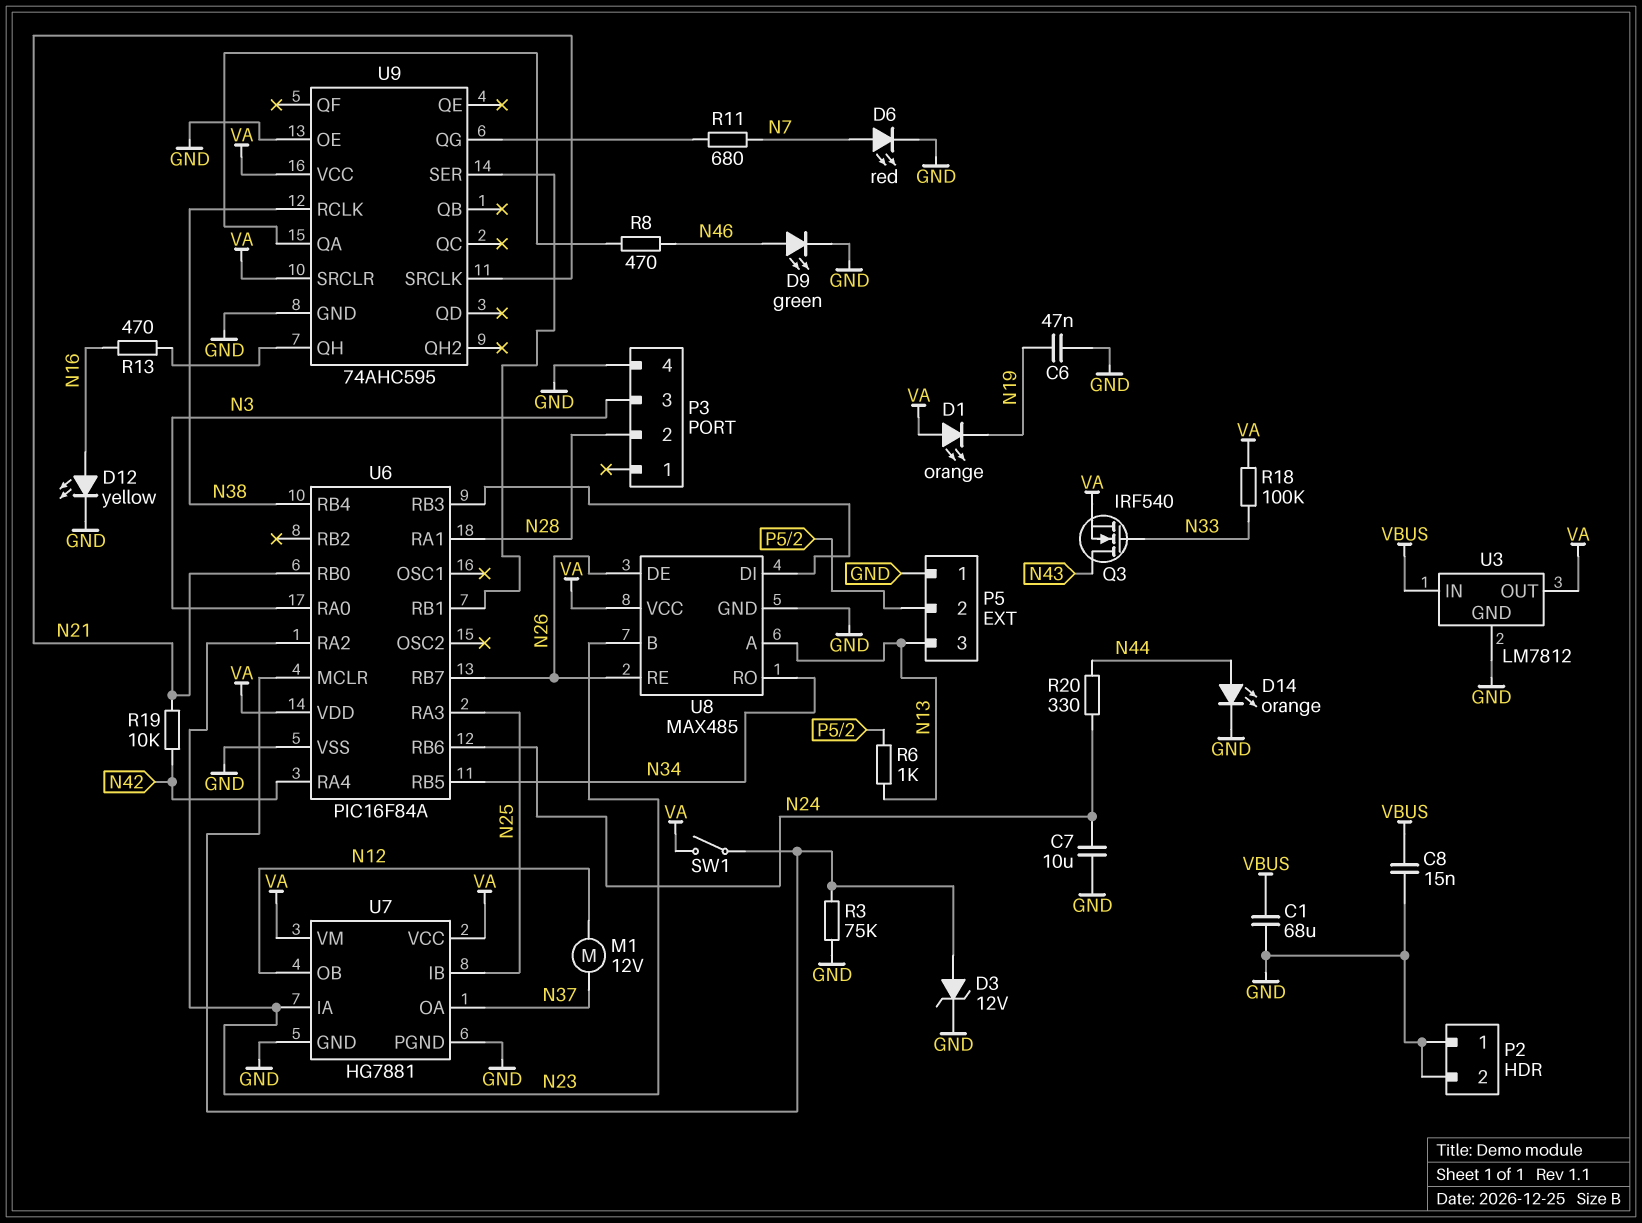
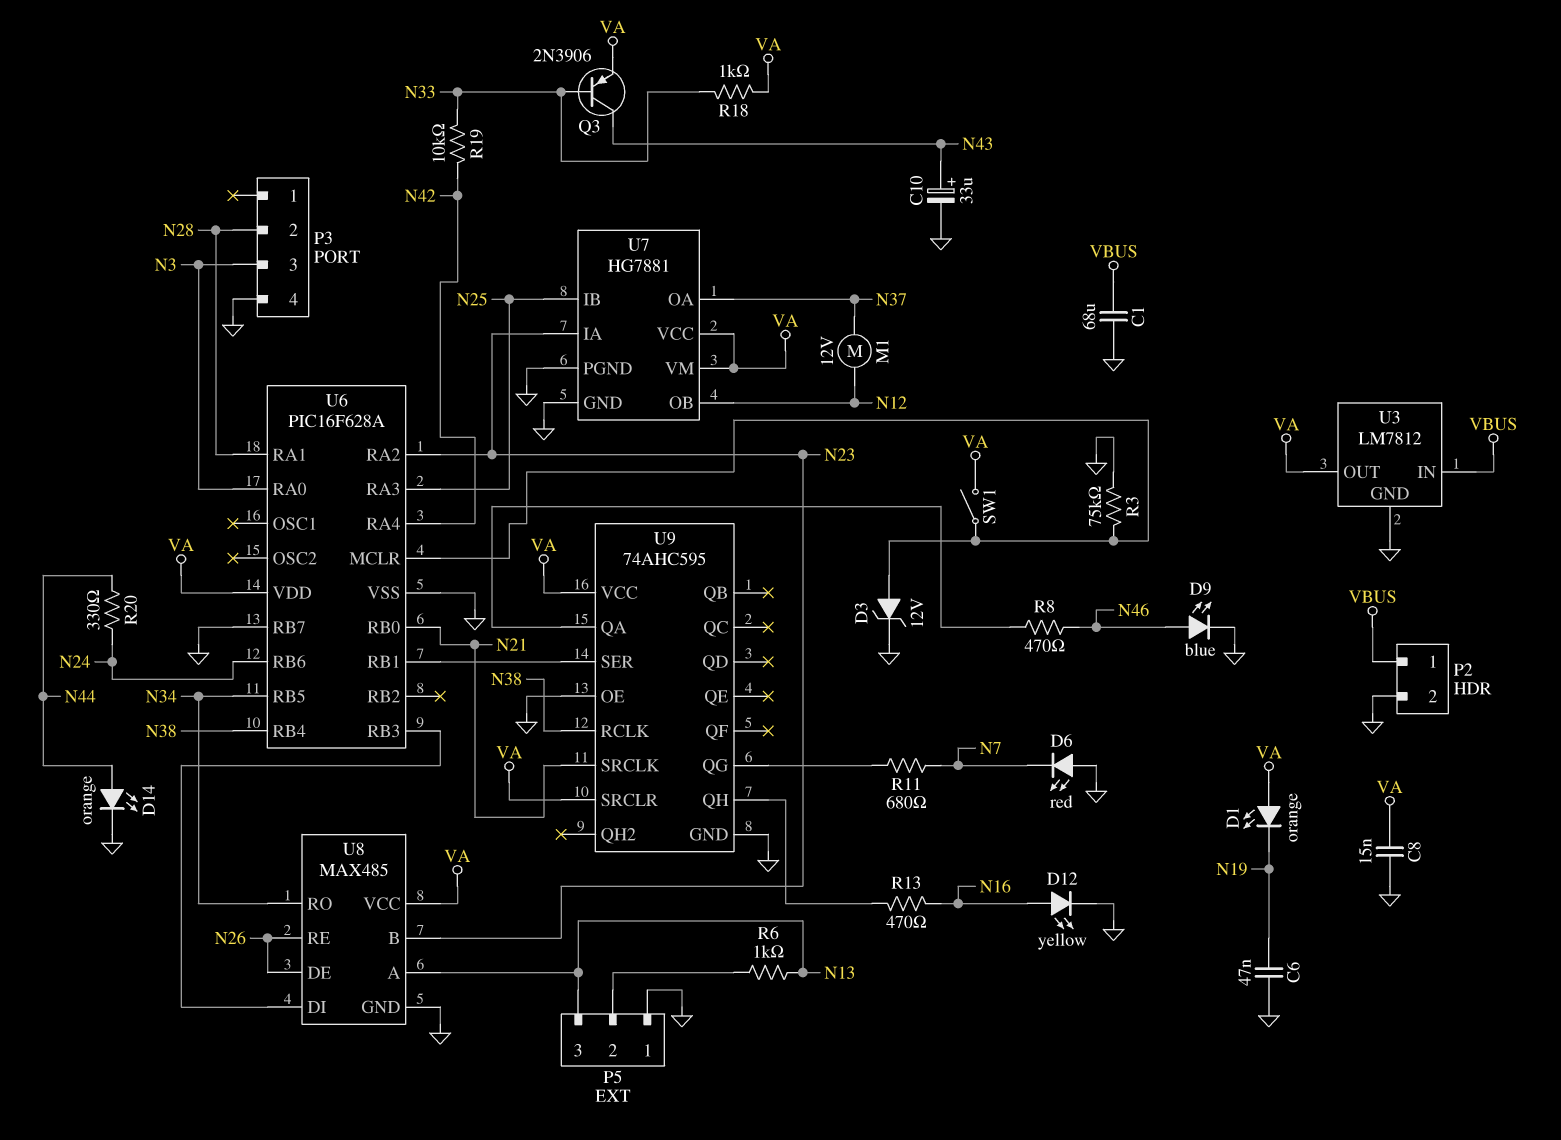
C7: 10uF (GND, N24) -> none
C8: 15nF (GND, VBUS) -> 15nF (GND, VA)
C10: none -> 33uF (plus N43, minus GND)
D6: LED red (A N7, K GND) -> LED red (A GND, K N7)
D9: LED green (A N46, K GND) -> LED blue (A N46, K GND)
P2 pin 1: GND -> VBUS
Q3: NMOS IRF540 (G N33, D N43, S VA) -> PNP 2N3906 (B N33, C N43, E VA)
R18: 100k (N33, VA) -> 1k (N33, VA)
R19: 10k (N21, N42) -> 10k (N33, N42)
U6: PIC16F84A -> PIC16F628A
U6 pin RB7: N26 -> GND

